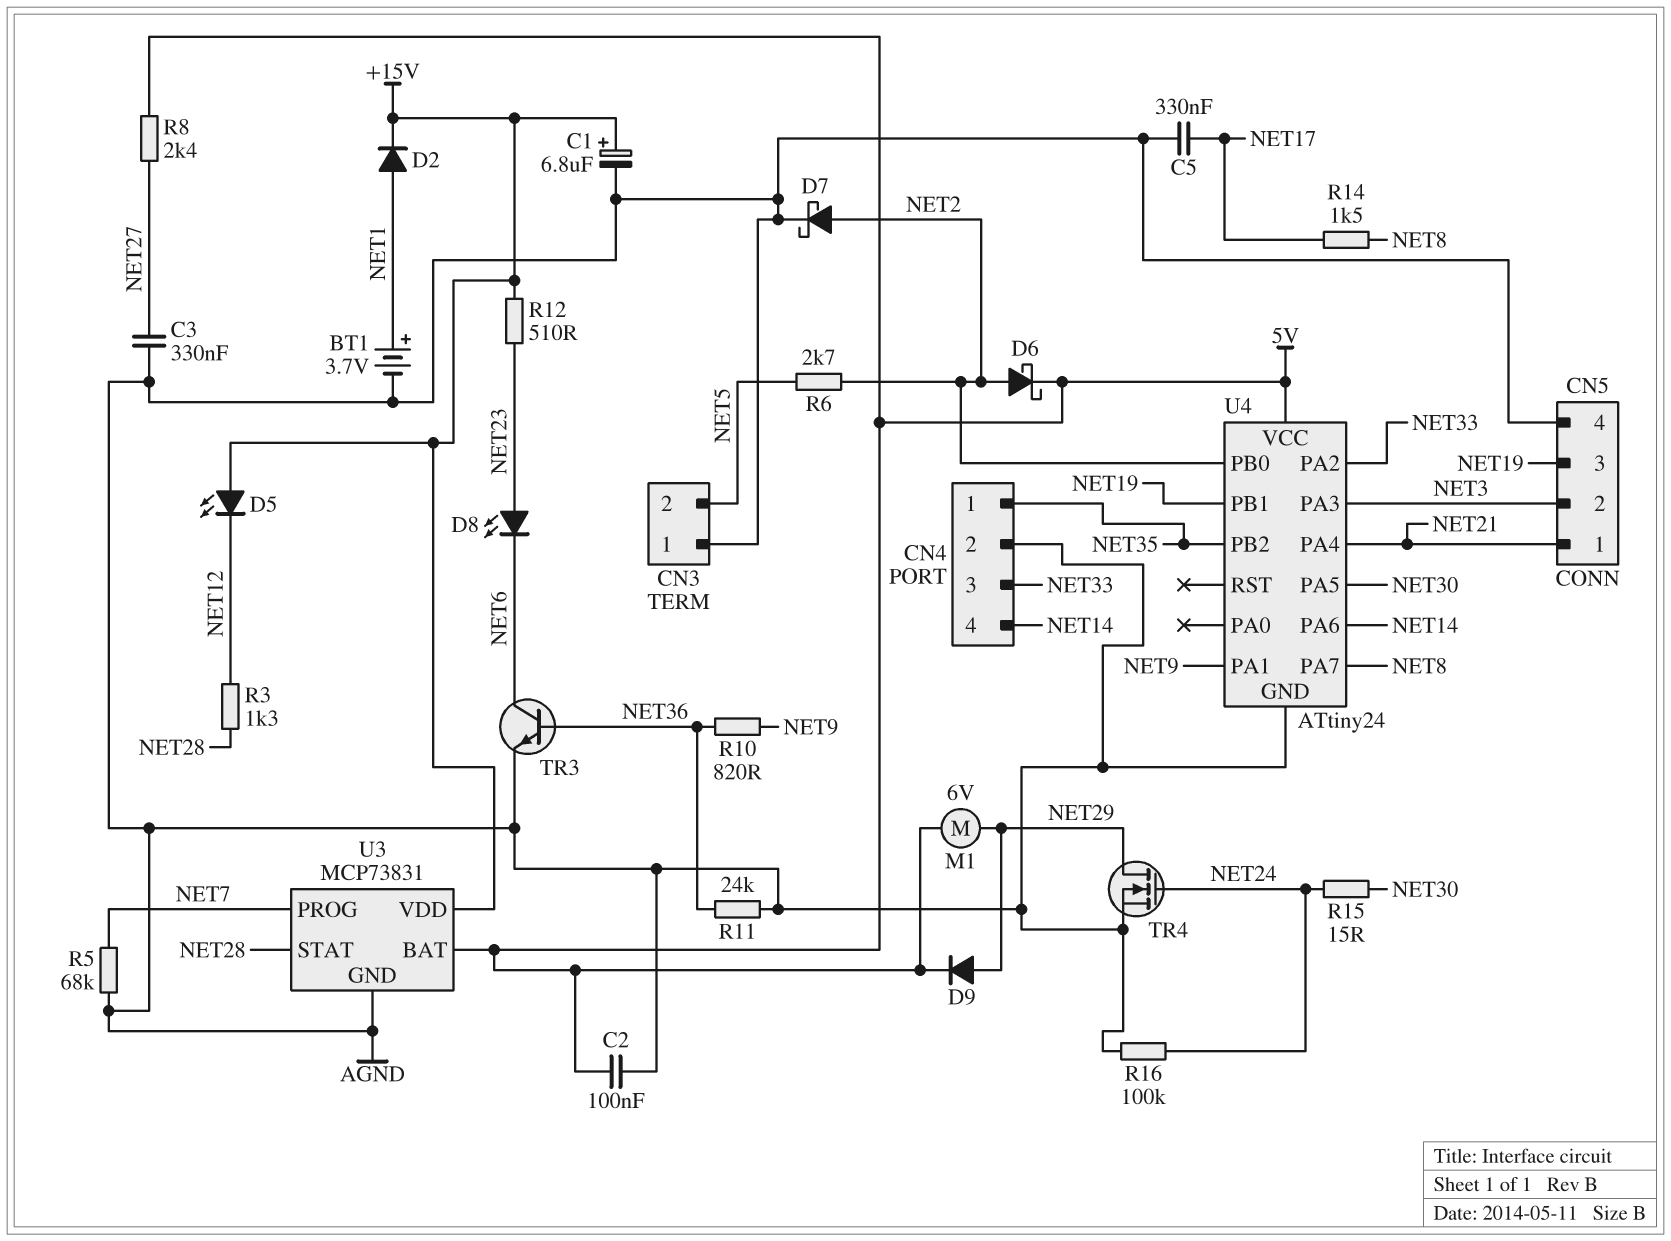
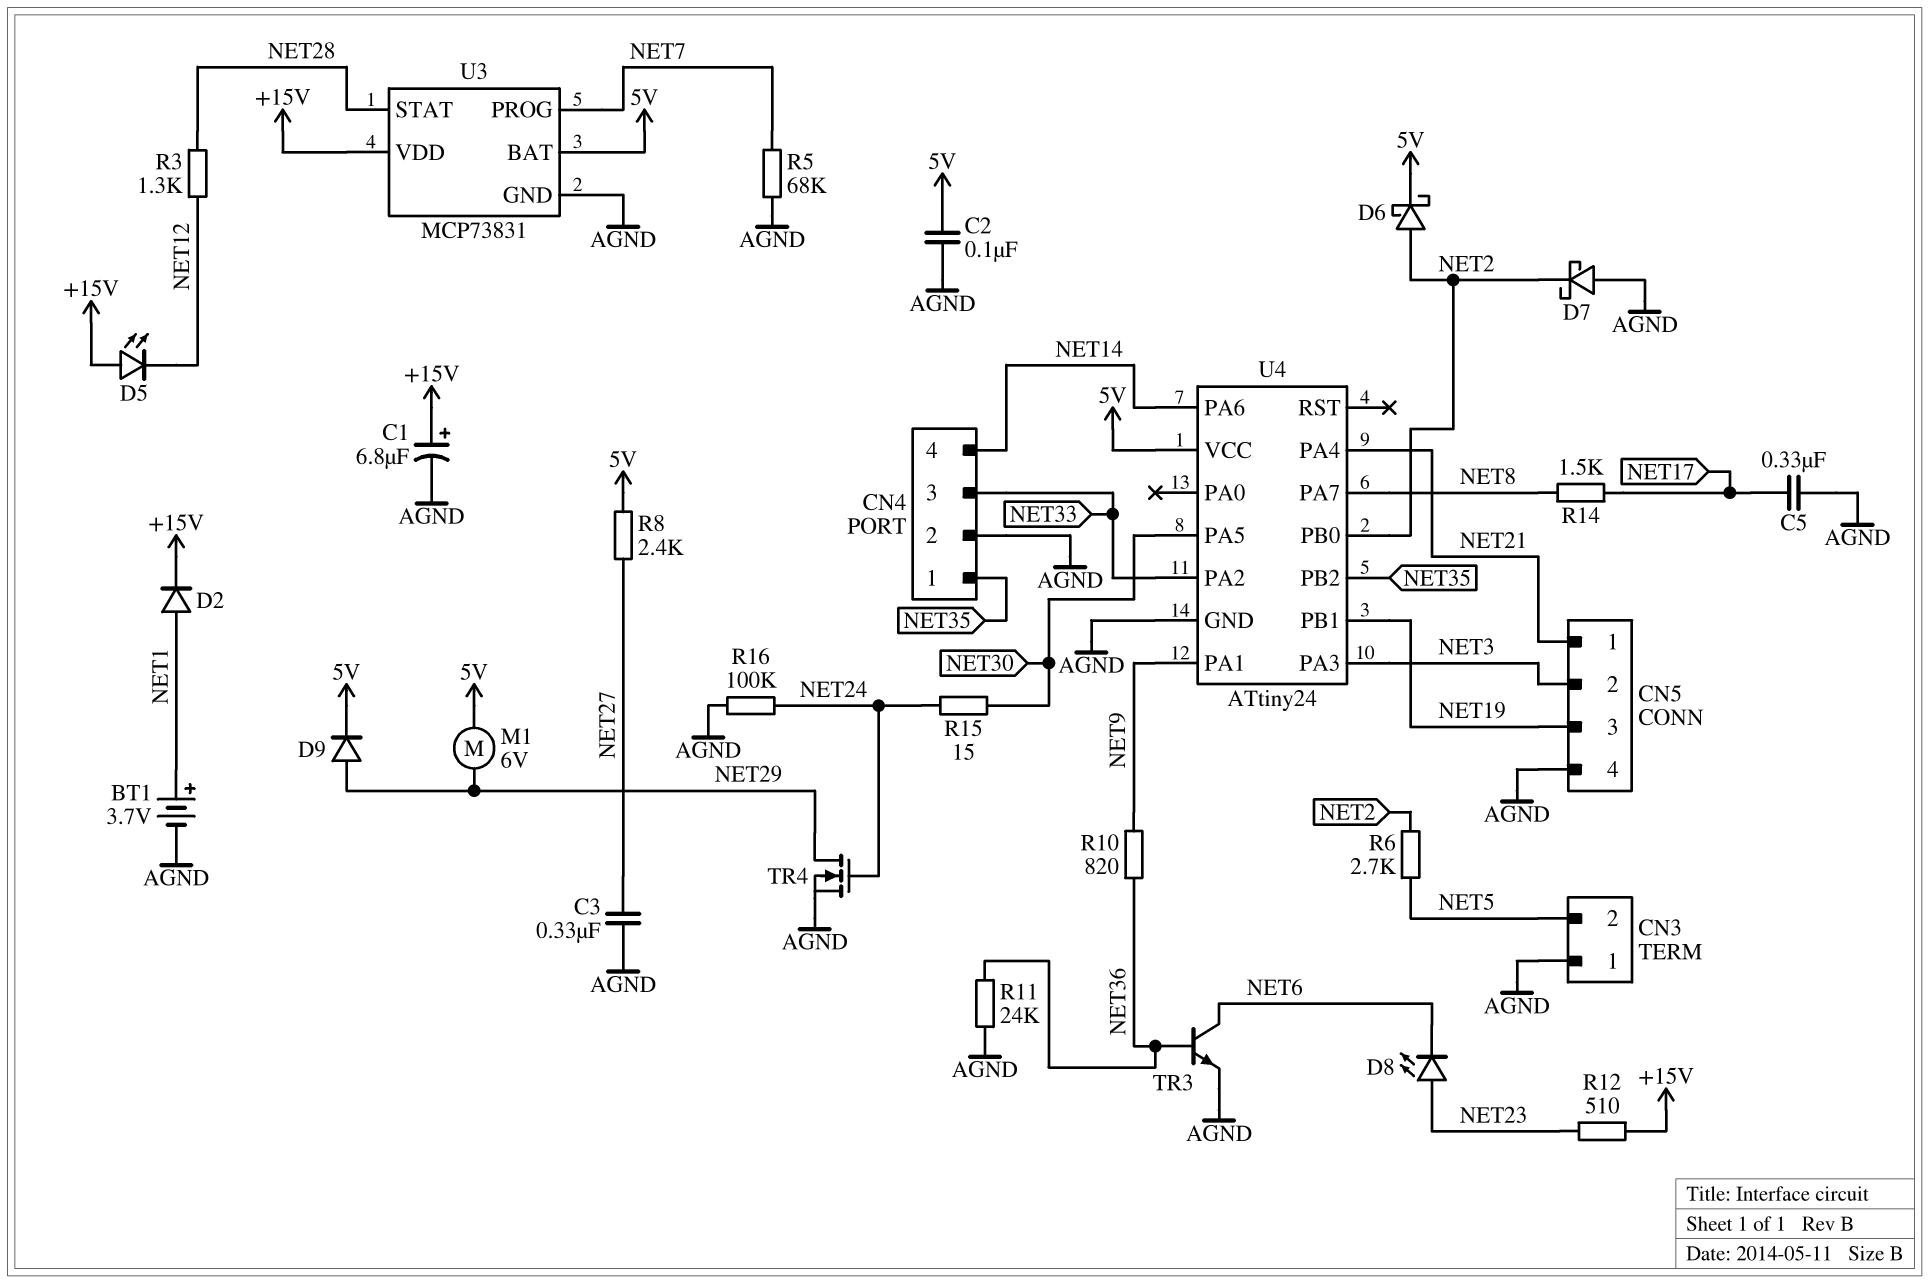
D7: schottky (A NET2, K AGND) -> schottky (A AGND, K NET2)

